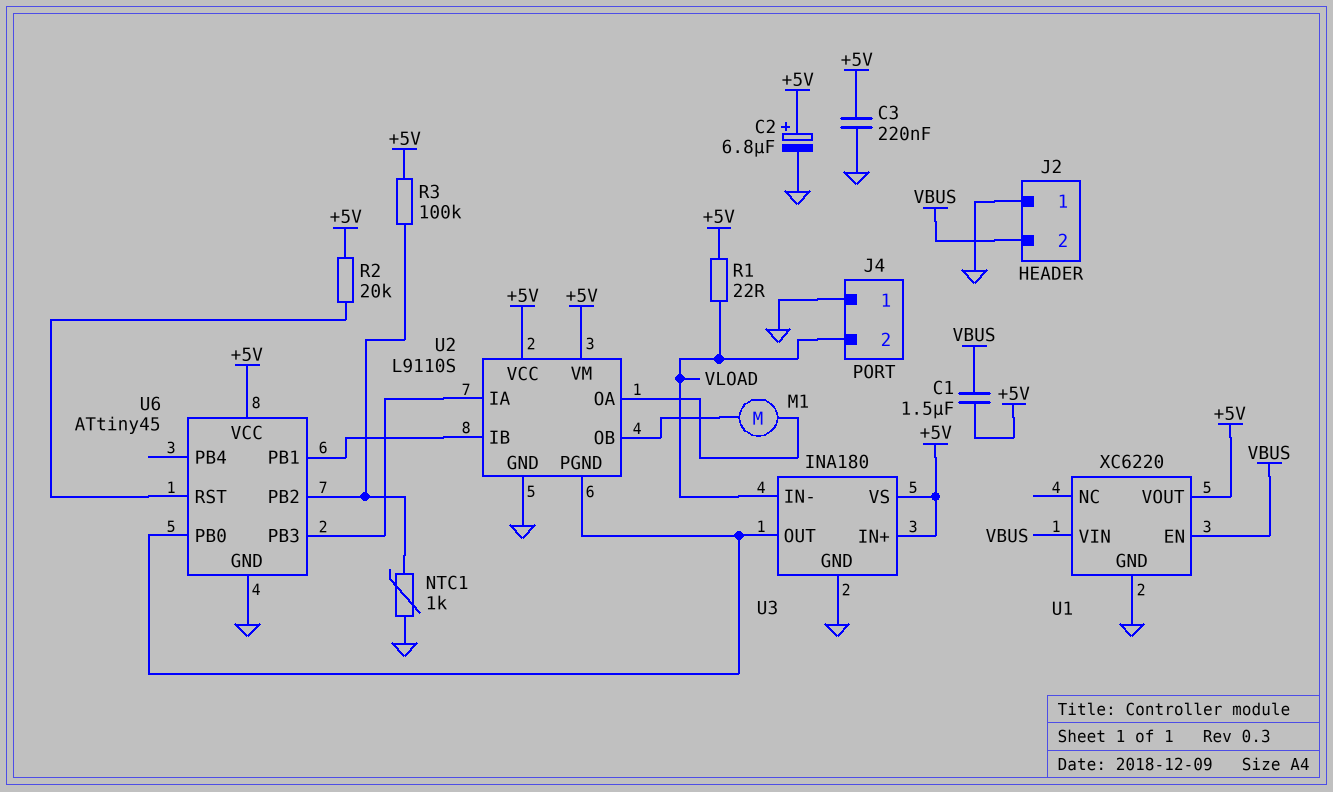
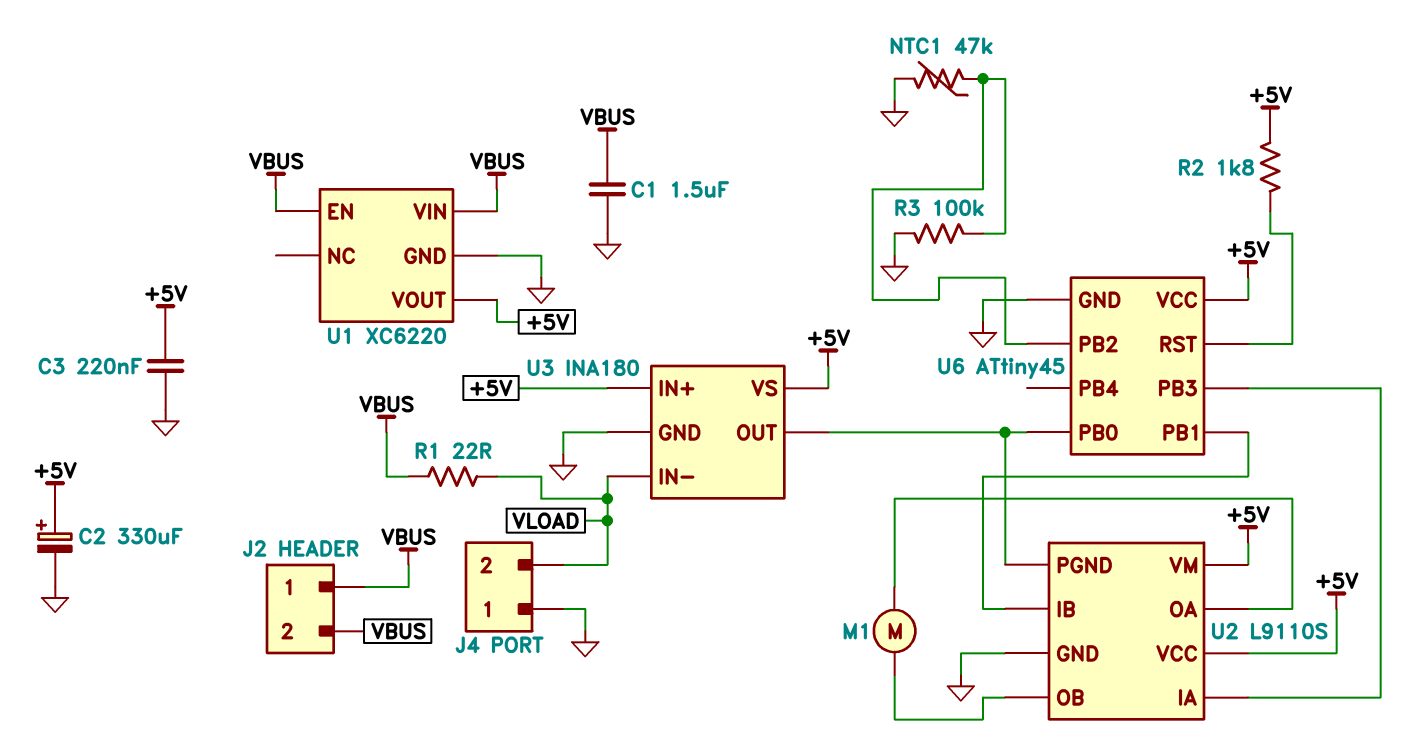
C1: 1.5uF (+5V, VBUS) -> 1.5uF (GND, VBUS)
C2: 6.8uF (plus +5V, minus GND) -> 330uF (plus +5V, minus GND)
J2 pin 1: GND -> VBUS
NTC1: 1k (GND, U6/PB2) -> 47k (GND, U6/PB2)
R1: 22 (+5V, VLOAD) -> 22 (VBUS, VLOAD)
R2: 20k (+5V, U6/RST) -> 1.8k (+5V, U6/RST)
R3: 100k (+5V, U6/PB2) -> 100k (GND, U6/PB2)

